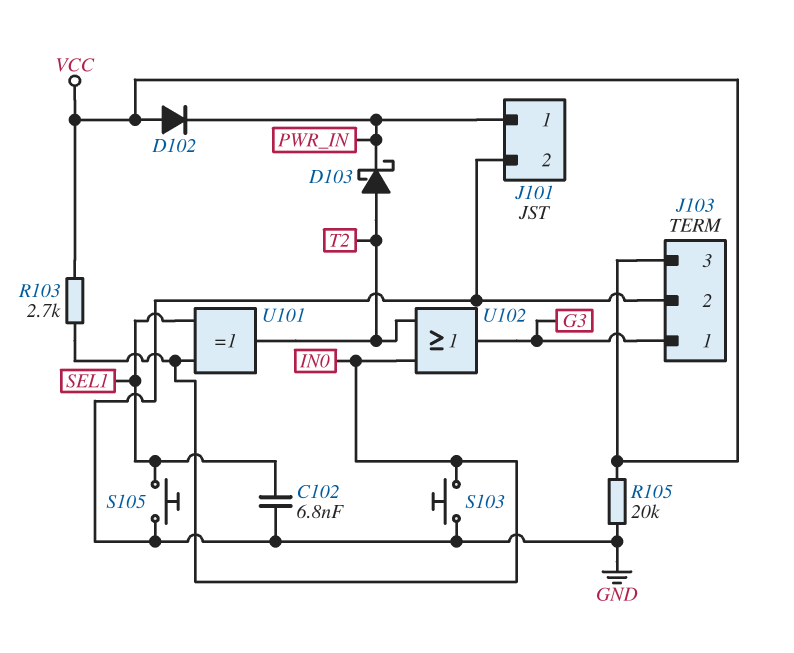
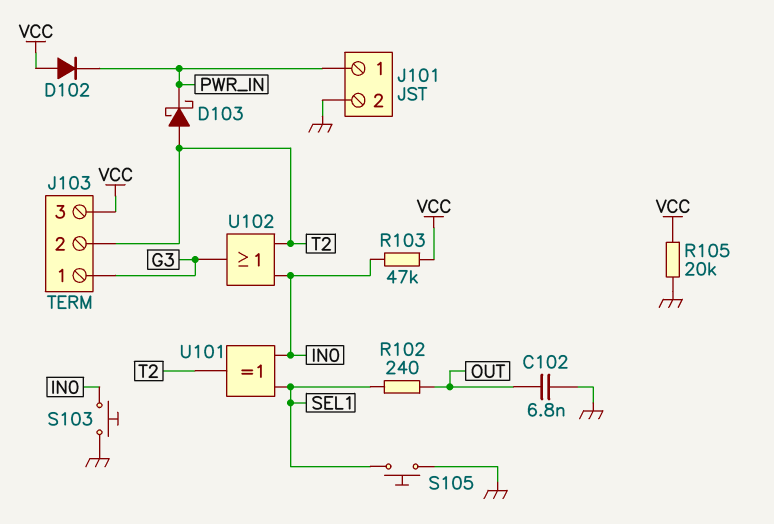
C102: 6.8nF (GND, SEL1) -> 6.8nF (GND, OUT)
J103 pin 2: GND -> T2
R102: none -> 240 (OUT, SEL1)
R103: 2.7k (IN0, VCC) -> 47k (IN0, VCC)

